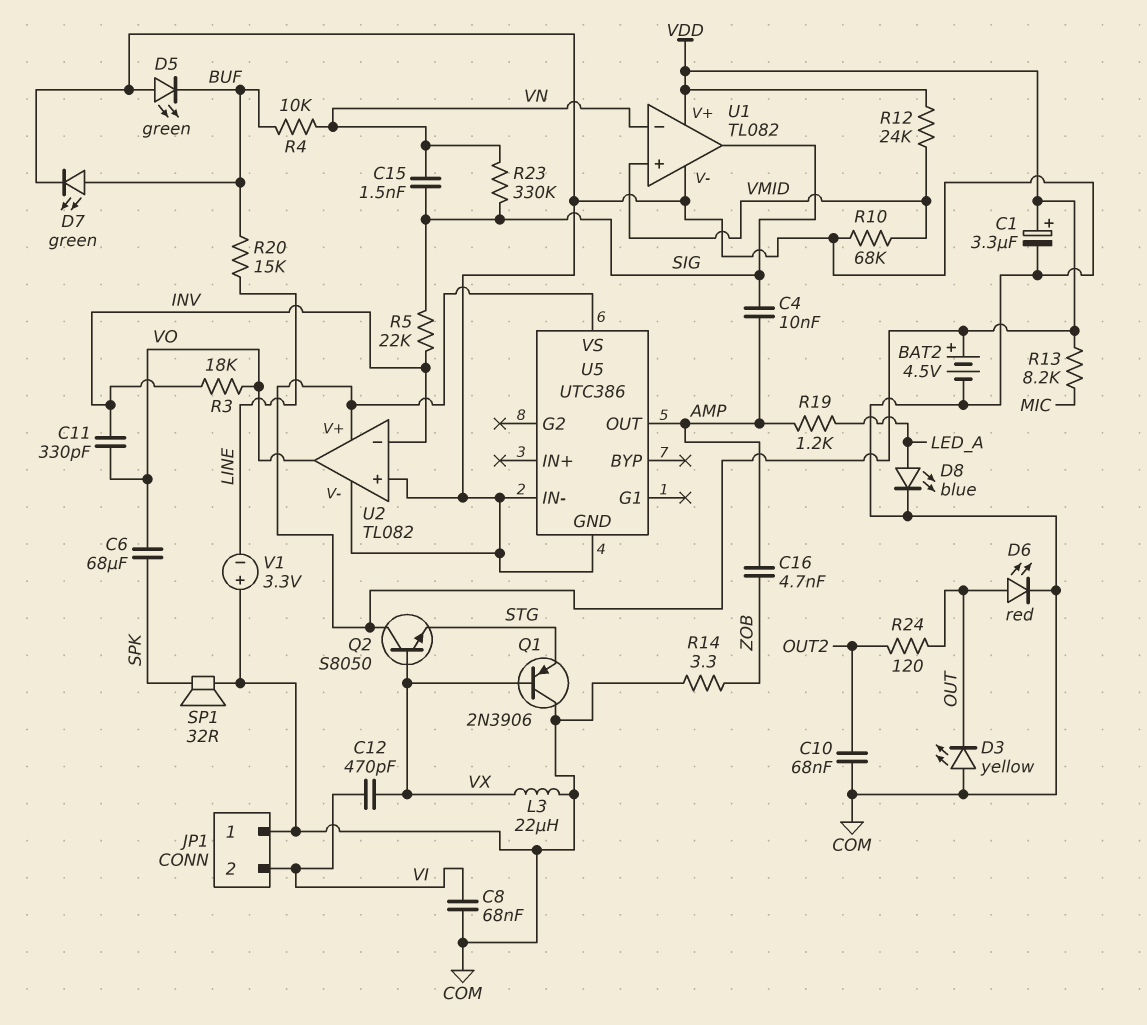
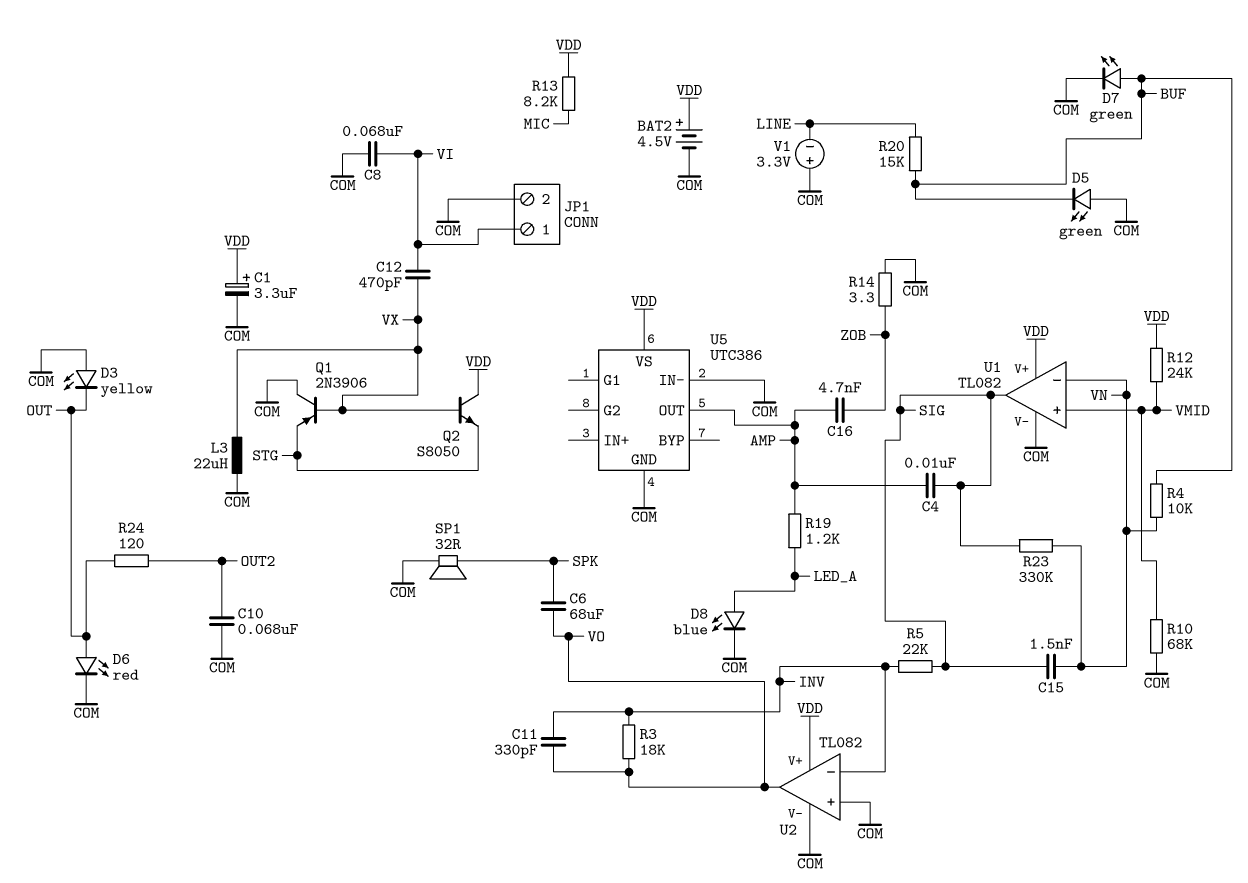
JP1 pin 1: COM -> VI
JP1 pin 2: VI -> COM

